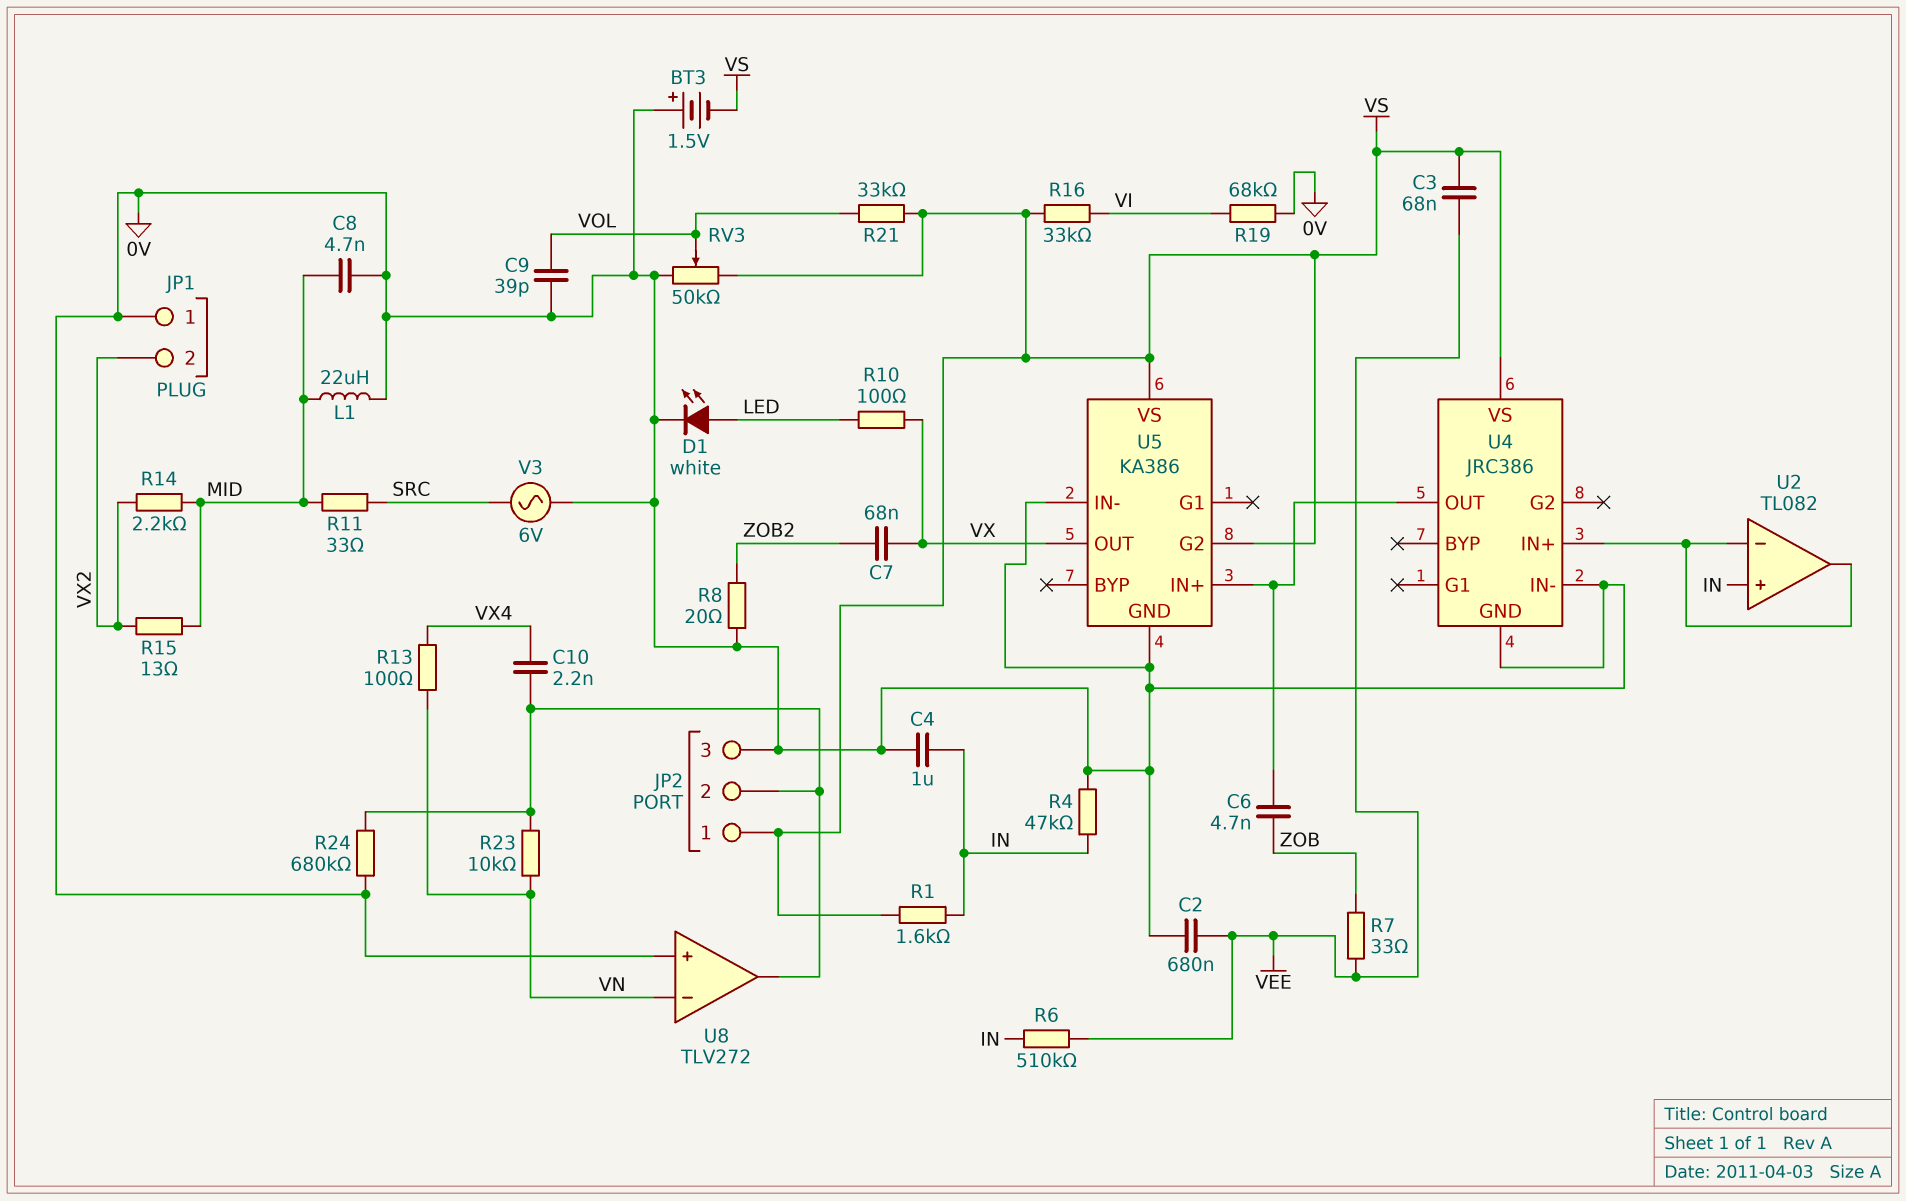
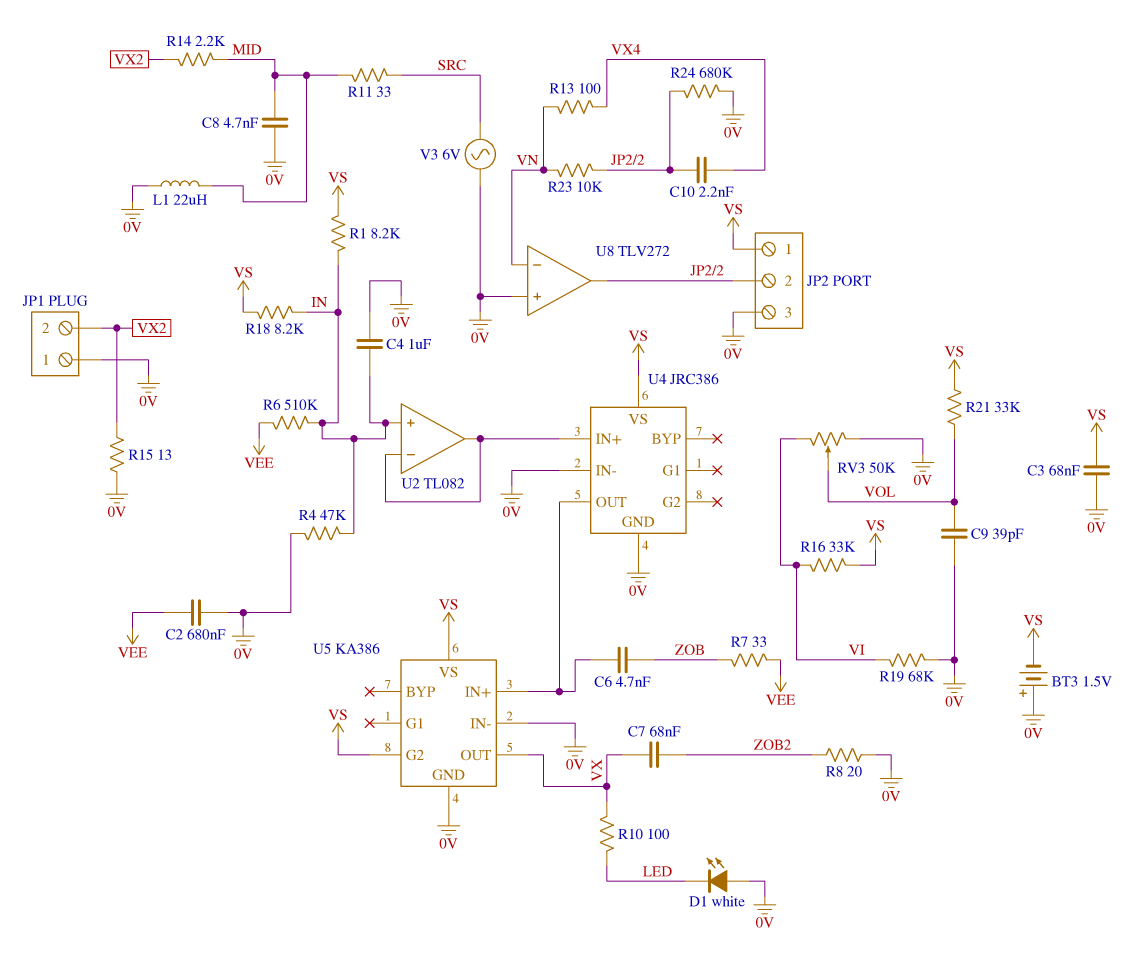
C3: 68nF (VEE, VS) -> 68nF (0V, VS)
D1: LED white (A LED, K 0V) -> LED white (A 0V, K LED)
R1: 1.6k (IN, VS) -> 8.2k (IN, VS)
R15: 13 (MID, VX2) -> 13 (0V, VX2)
R18: none -> 8.2k (IN, VS)
RV3: 50k (0V, VS, wiper VOL) -> 50k (0V, VI, wiper VOL)

